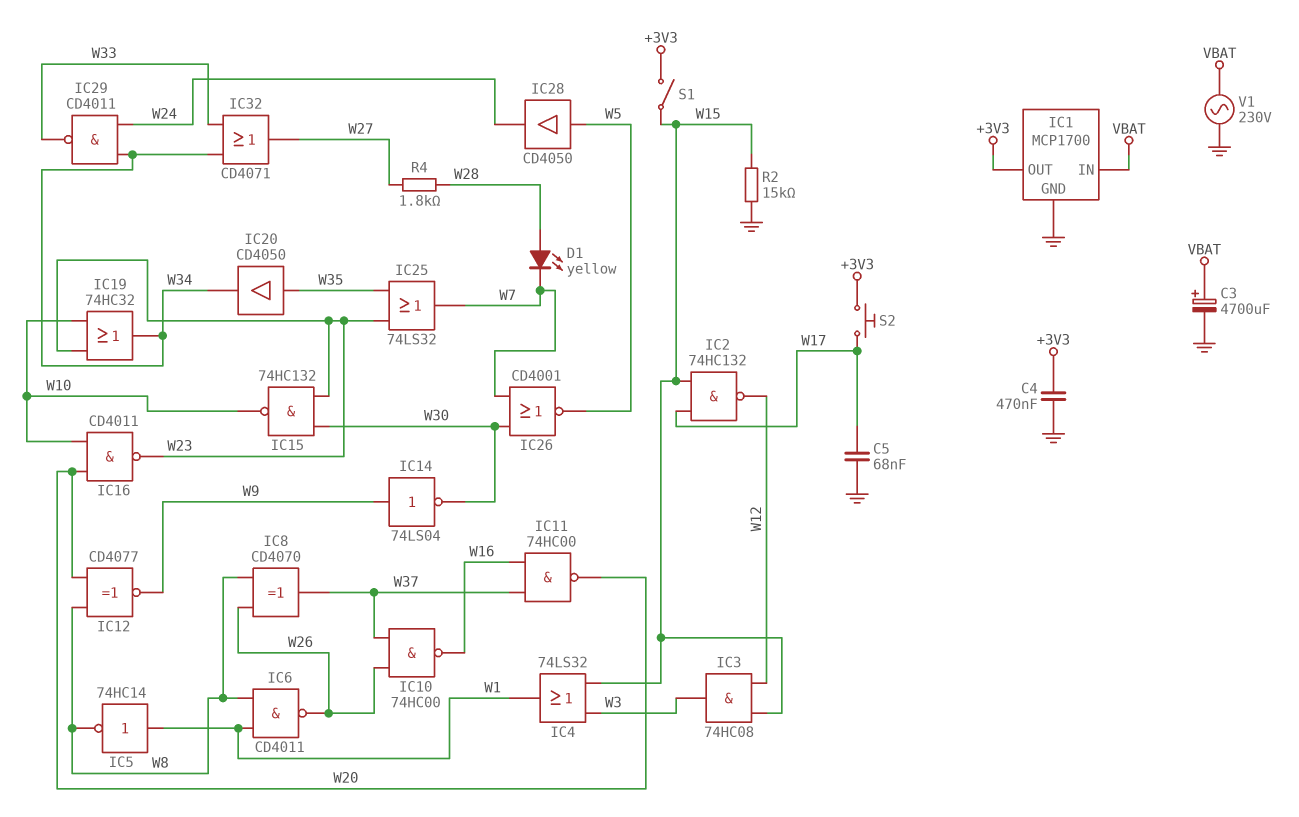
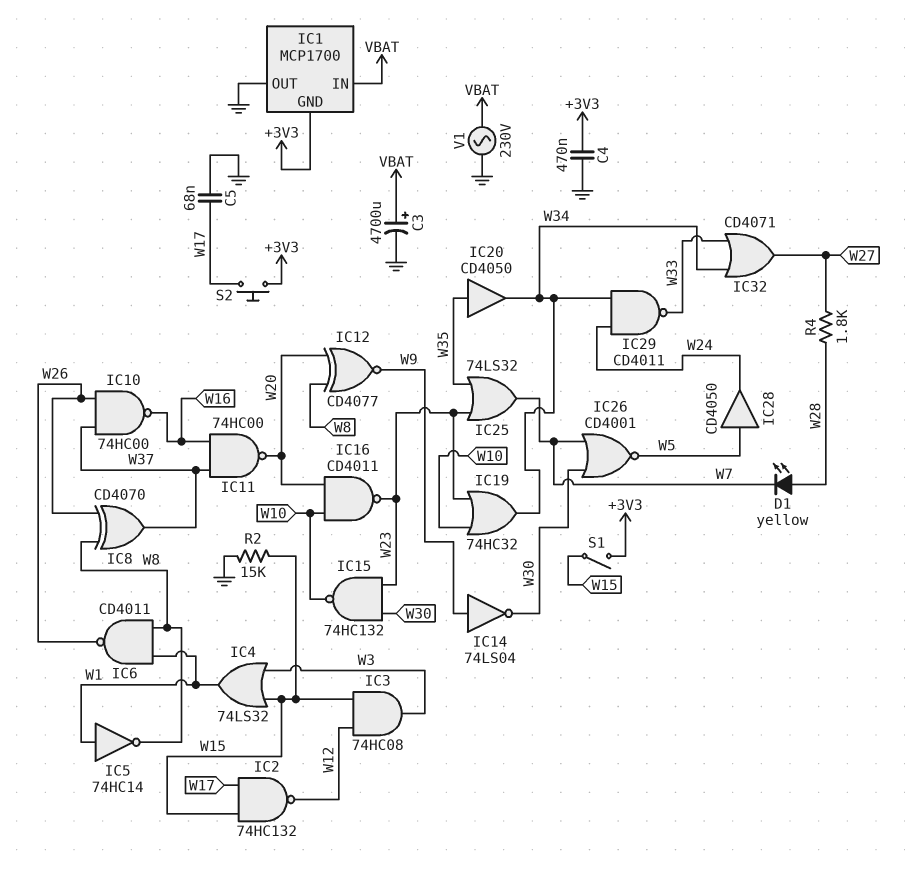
IC1 pin GND: GND -> +3V3
IC1 pin OUT: +3V3 -> GND

